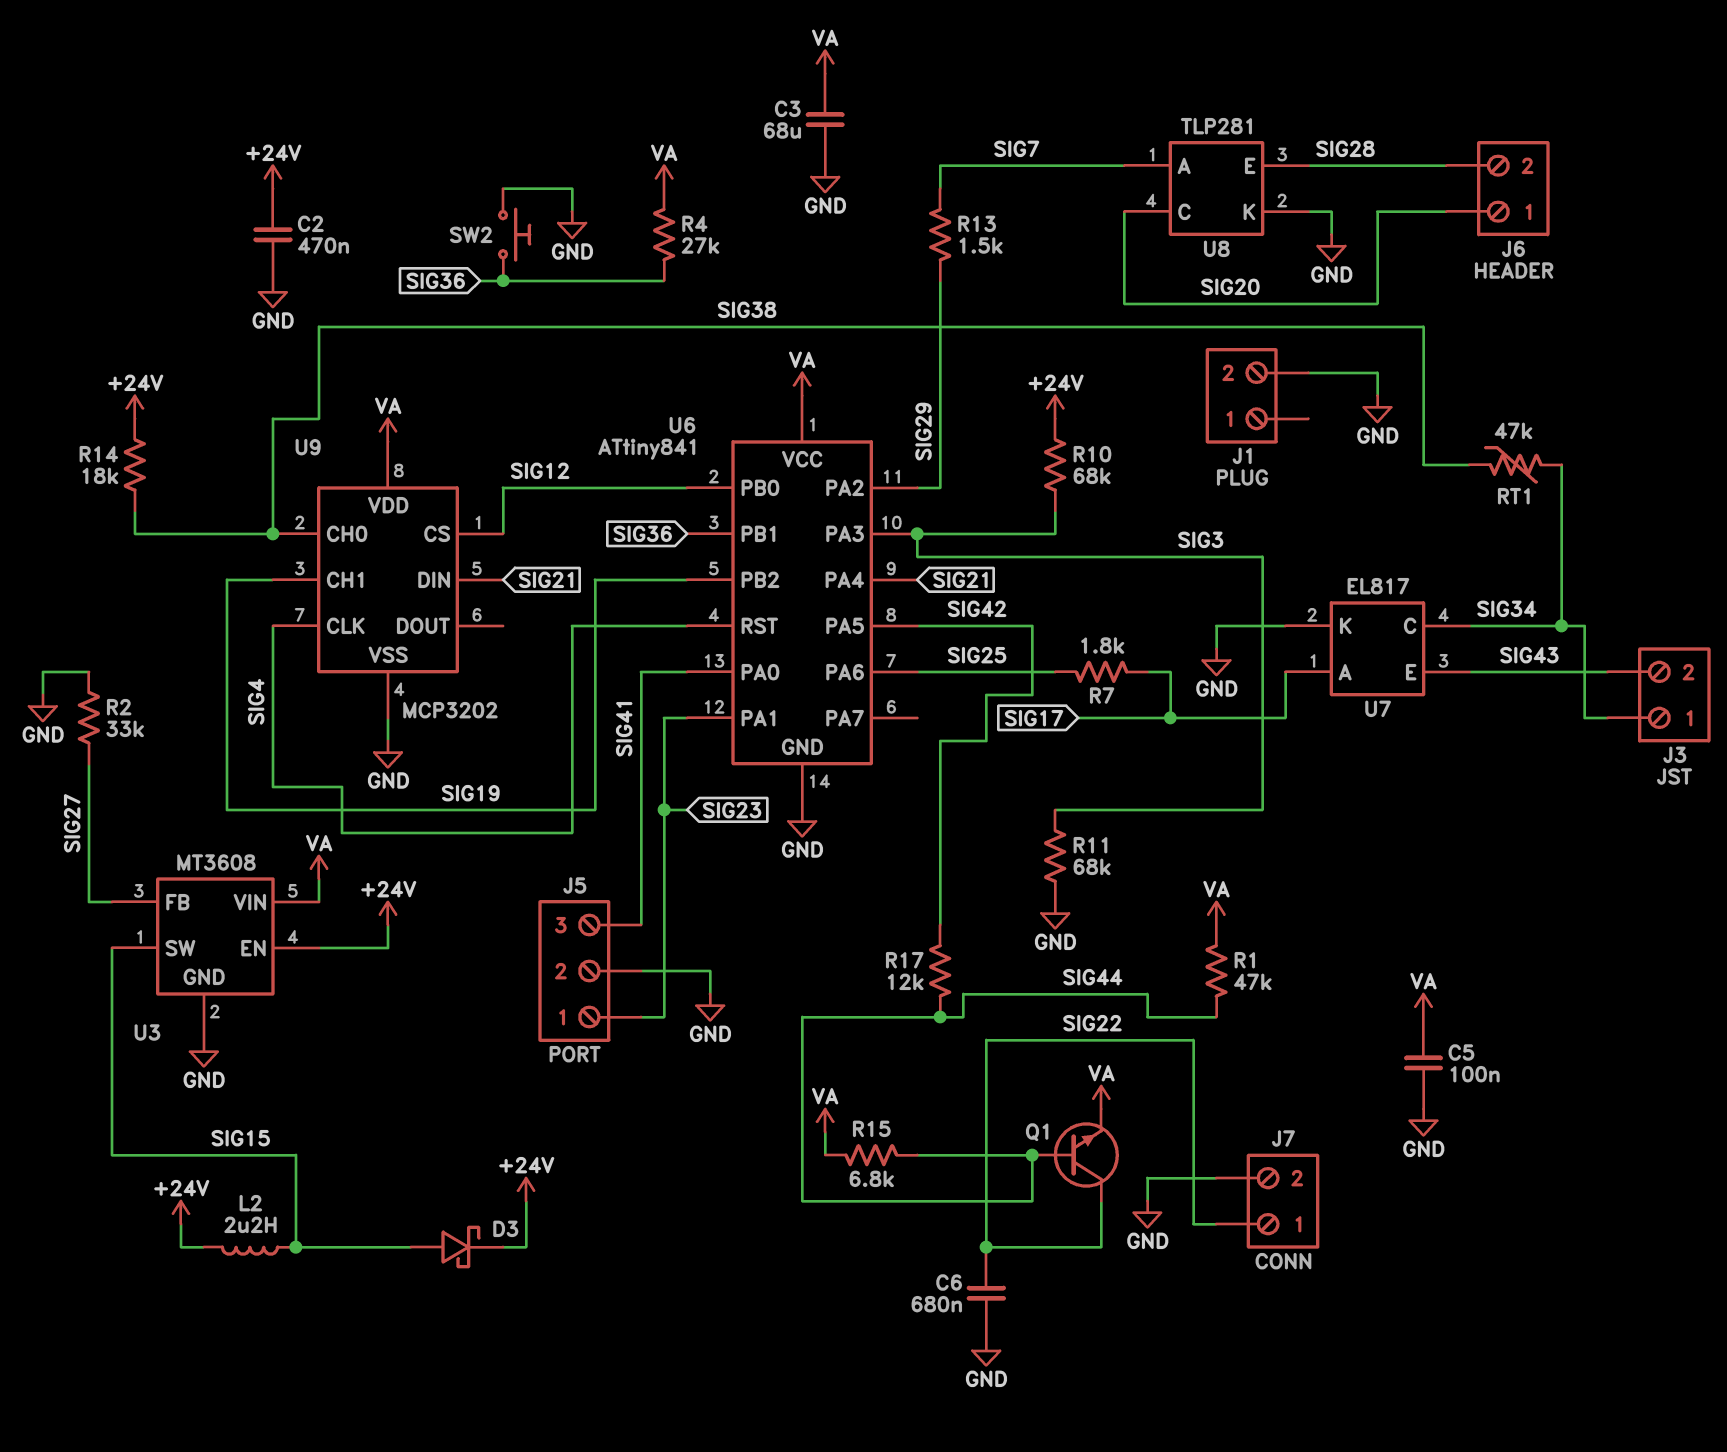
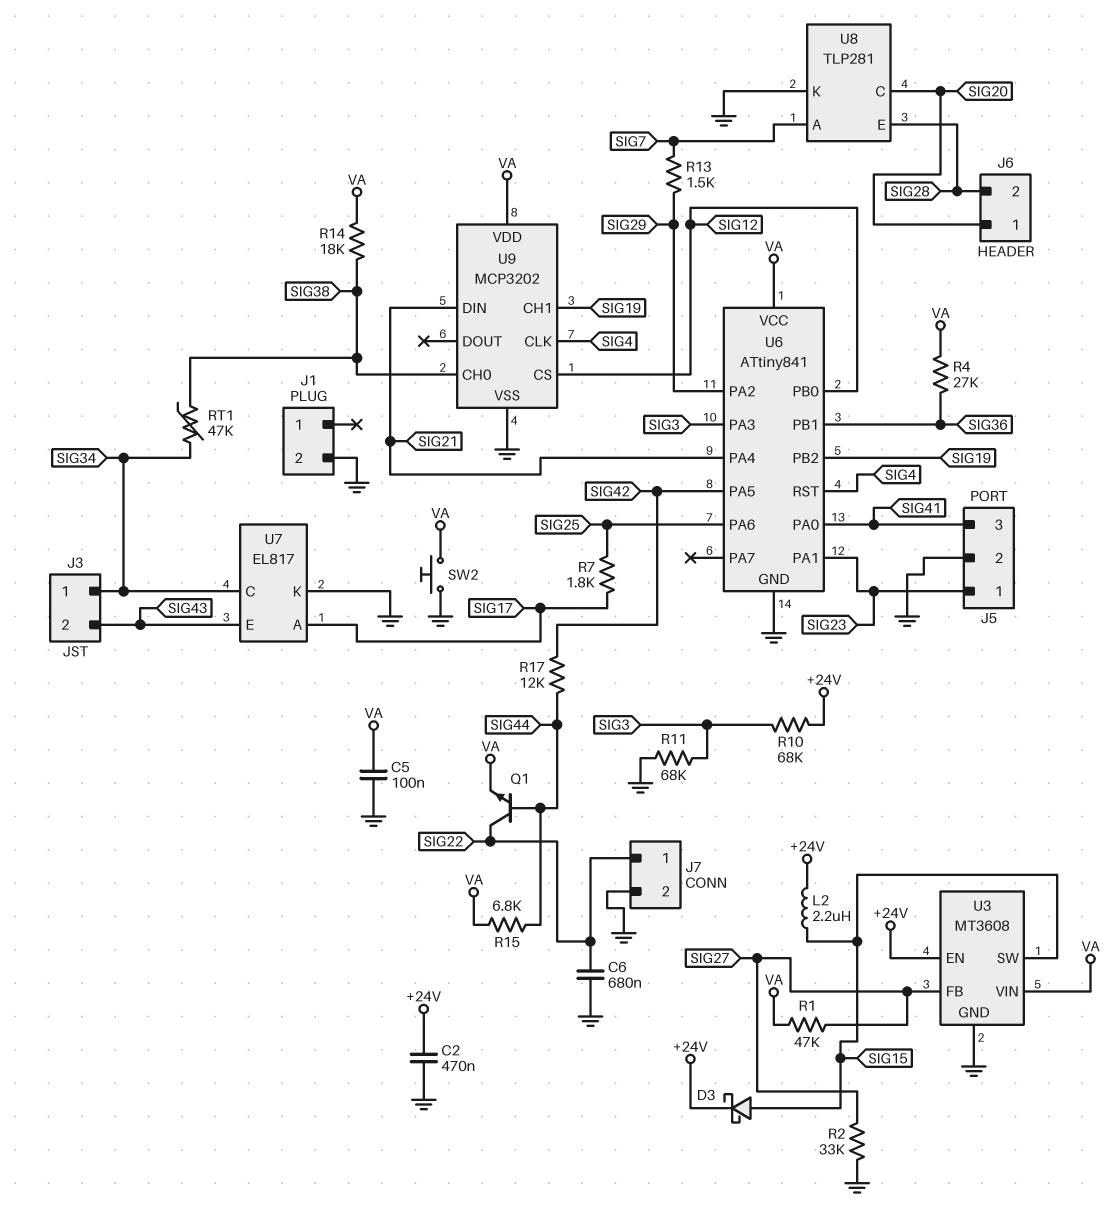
C3: 68uF (GND, VA) -> none
R1: 47k (SIG44, VA) -> 47k (SIG27, VA)
R14: 18k (+24V, SIG38) -> 18k (SIG38, VA)
SW2: button (GND, SIG36) -> button (GND, VA)

